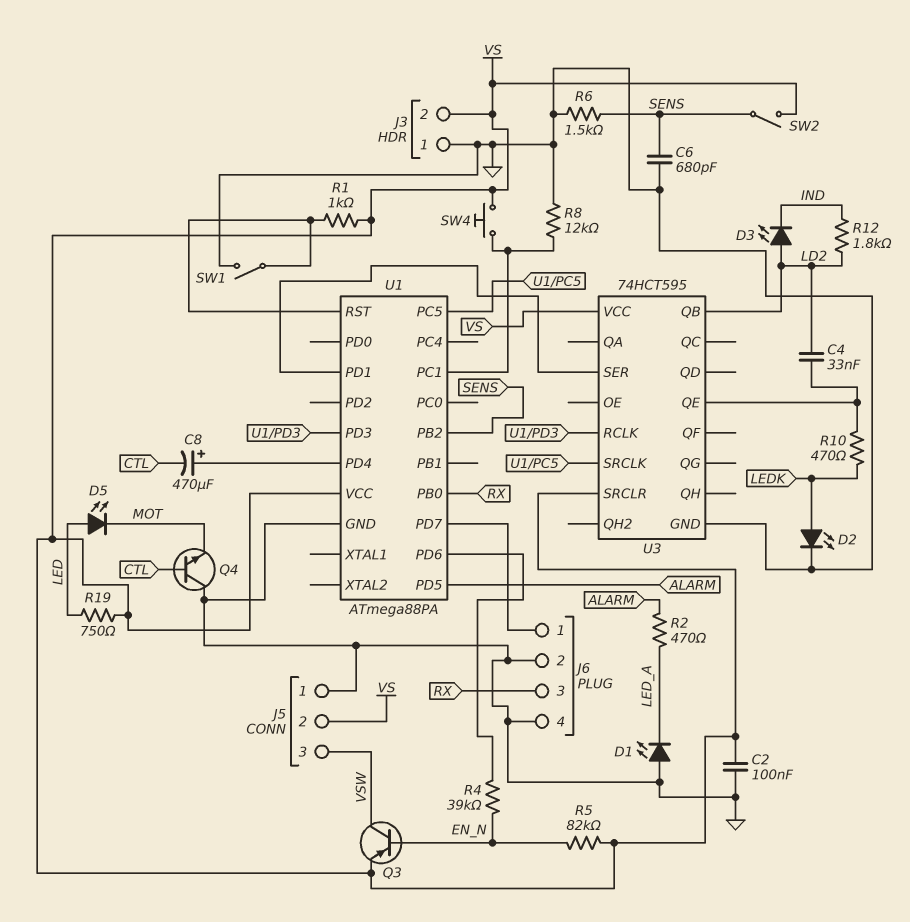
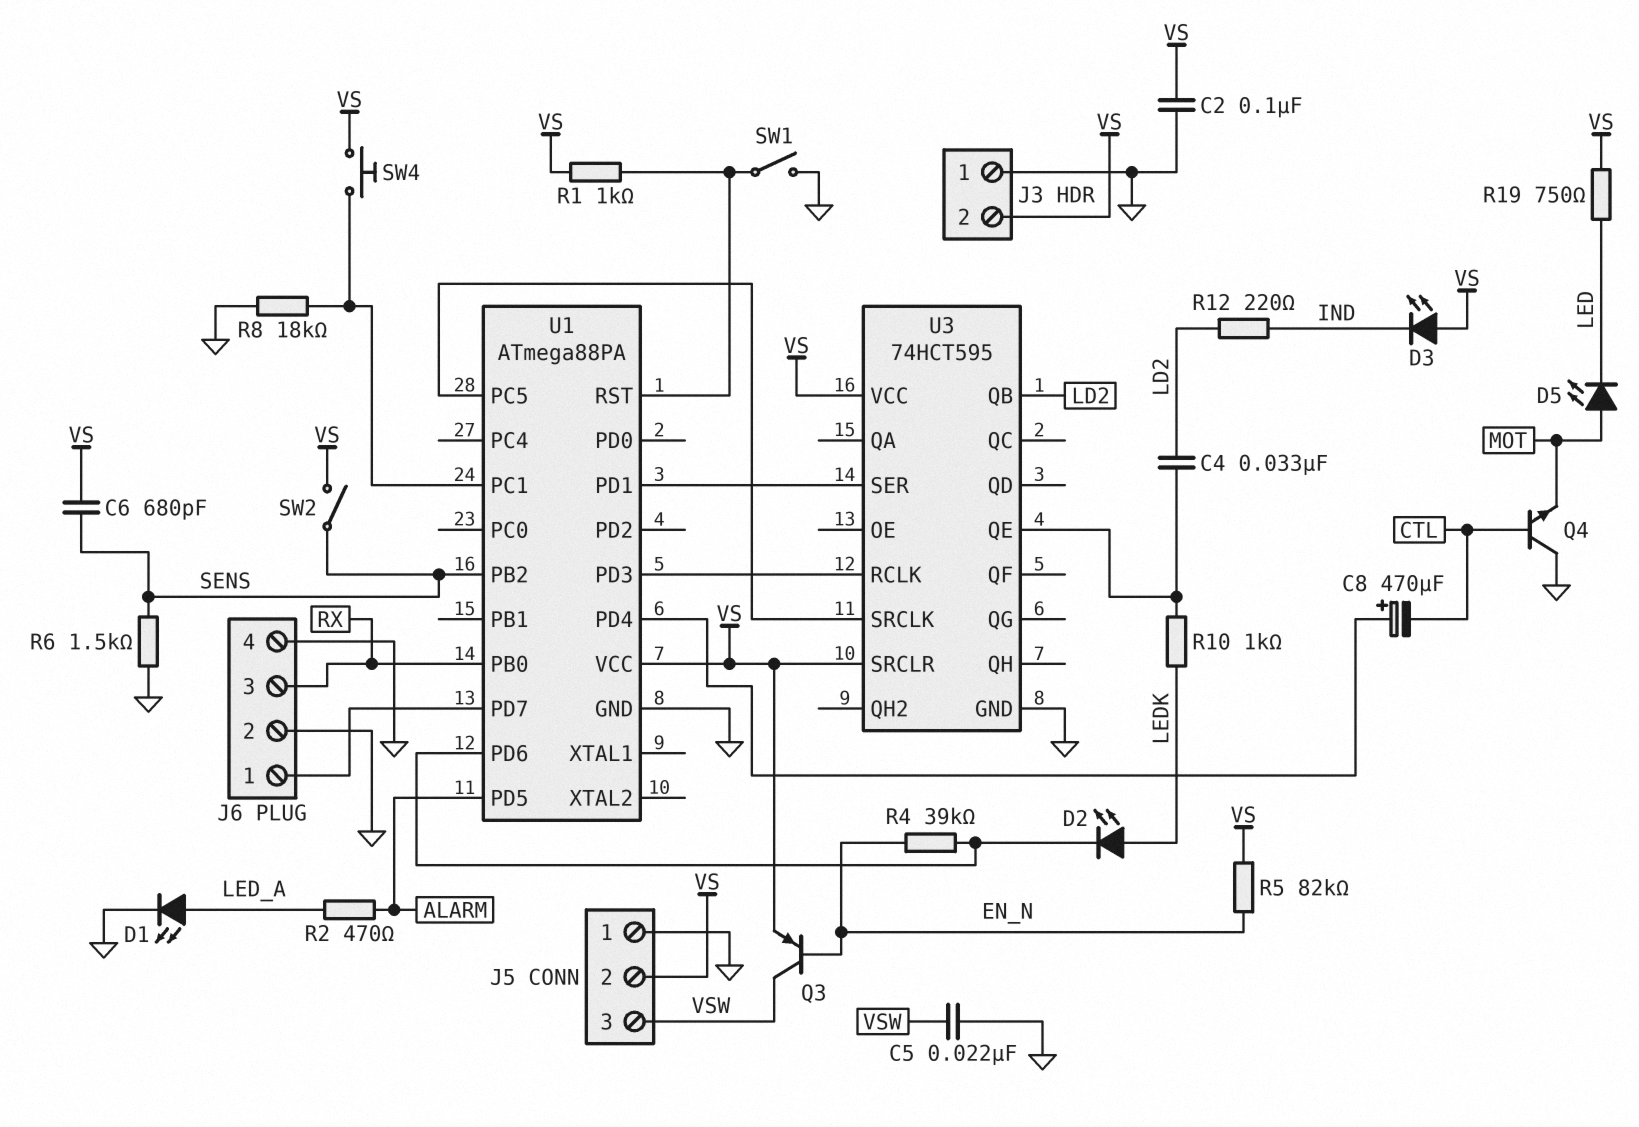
C5: none -> 22nF (GND, VSW)
C6: 680pF (GND, SENS) -> 680pF (SENS, VS)
D1: LED (A GND, K LED_A) -> LED (A LED_A, K GND)
D2: LED (A LEDK, K GND) -> LED (A LEDK, K U1/PD6)
D3: LED (A LD2, K IND) -> LED (A VS, K IND)
D5: LED (A LED, K MOT) -> LED (A MOT, K LED)
R8: 12k (GND, U1/PC1) -> 18k (GND, U1/PC1)
R10: 470 (LEDK, U3/QE) -> 1k (LEDK, U3/QE)
R12: 1.8k (IND, LD2) -> 220 (IND, LD2)

